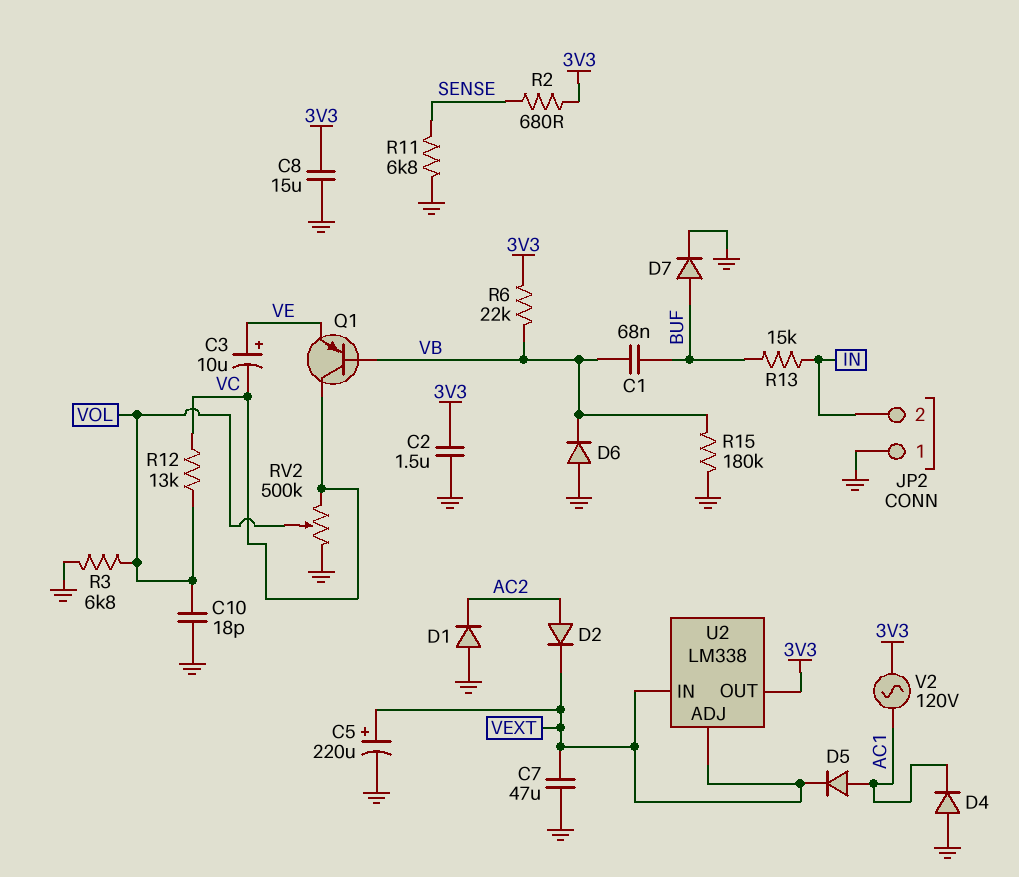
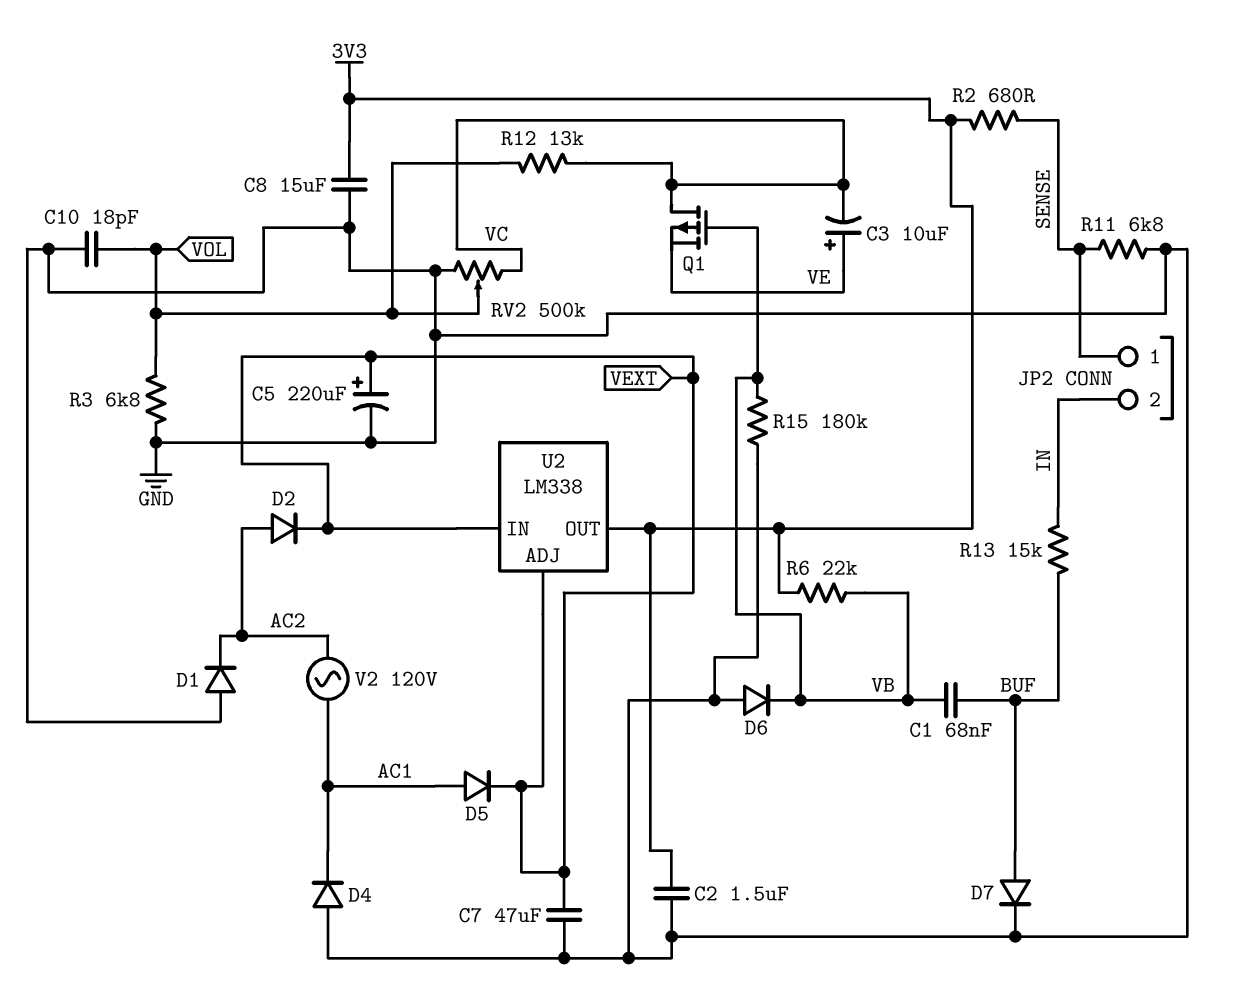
JP2 pin 1: GND -> SENSE
Q1: PNP (B VB, C VC, E VE) -> PMOS (G VB, D VC, S VE)
V2: AC 120V (3V3, AC1) -> AC 120V (AC1, AC2)

